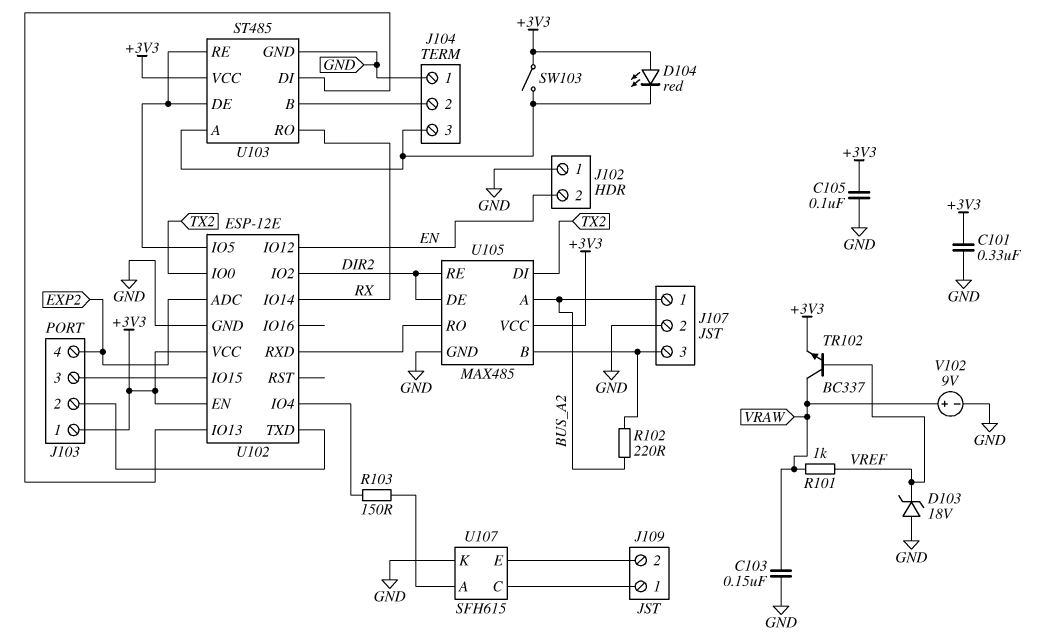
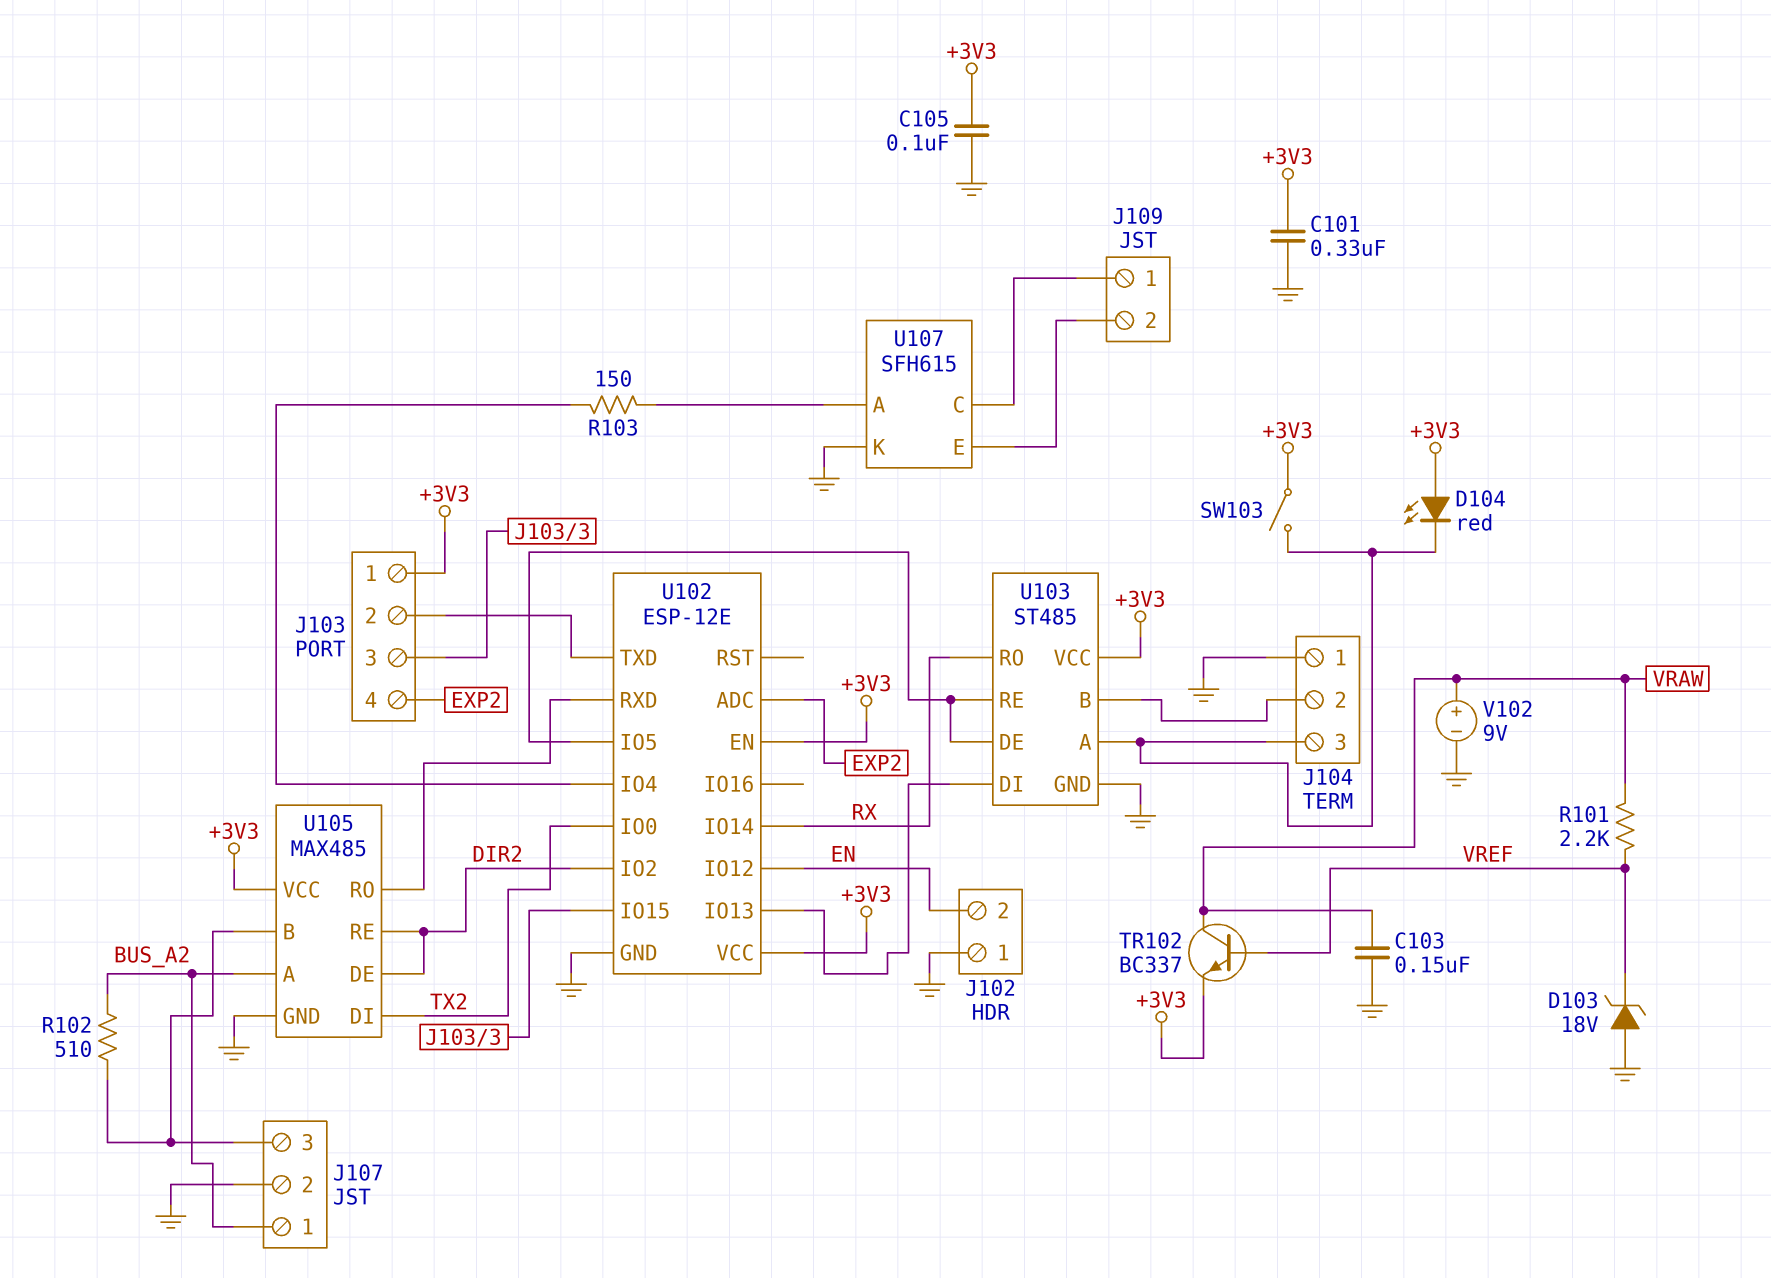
R101: 1k (VRAW, VREF) -> 2.2k (VRAW, VREF)
R102: 220 (BUS_A2, J107/3) -> 510 (BUS_A2, J107/3)

